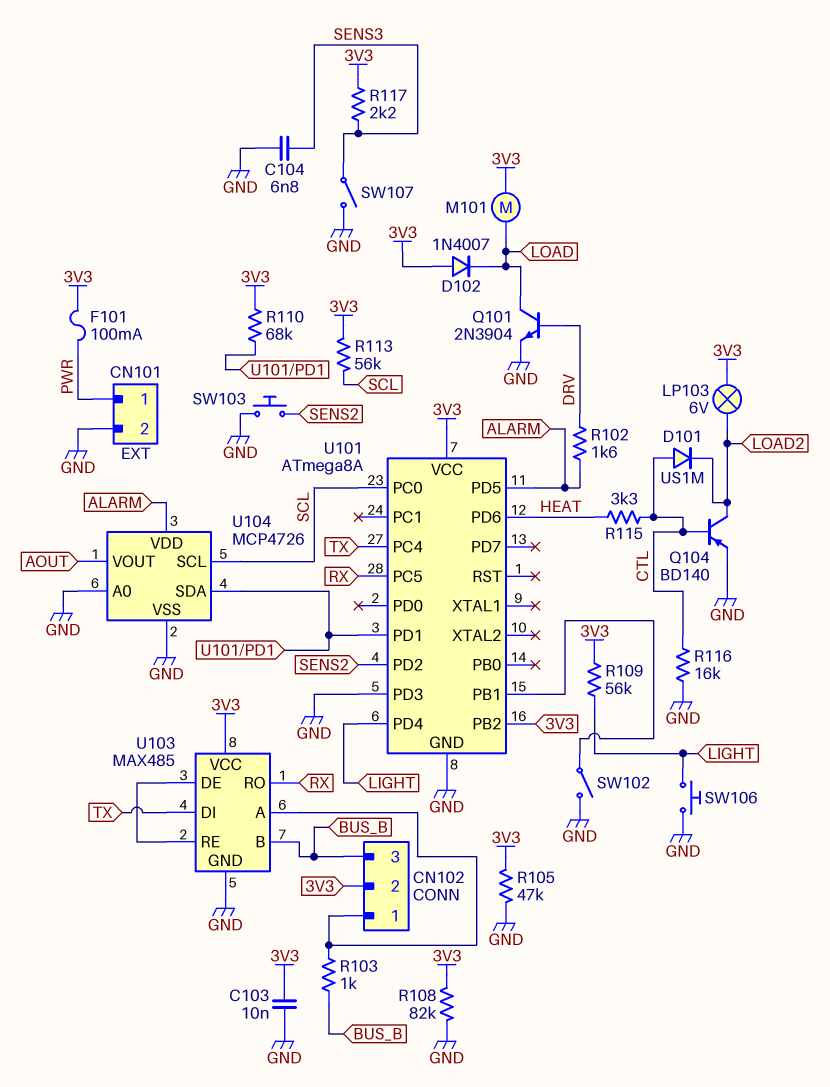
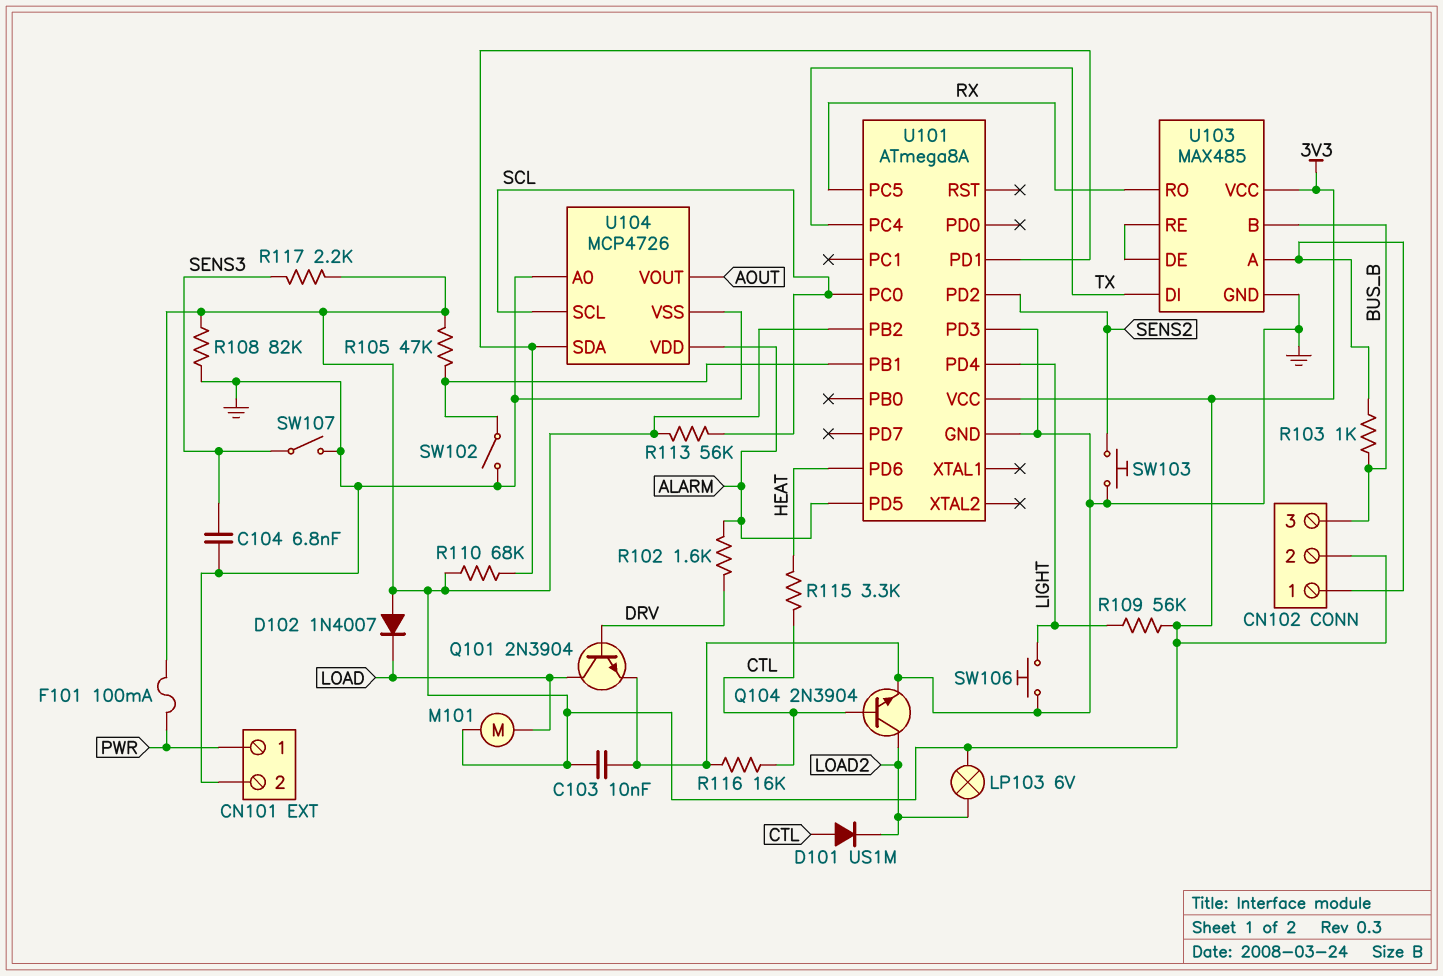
Q104: PNP BD140 (B CTL, C LOAD2, E GND) -> NPN 2N3904 (B CTL, C LOAD2, E GND)
R105: 47k (3V3, GND) -> 47k (3V3, U101/PB1)

